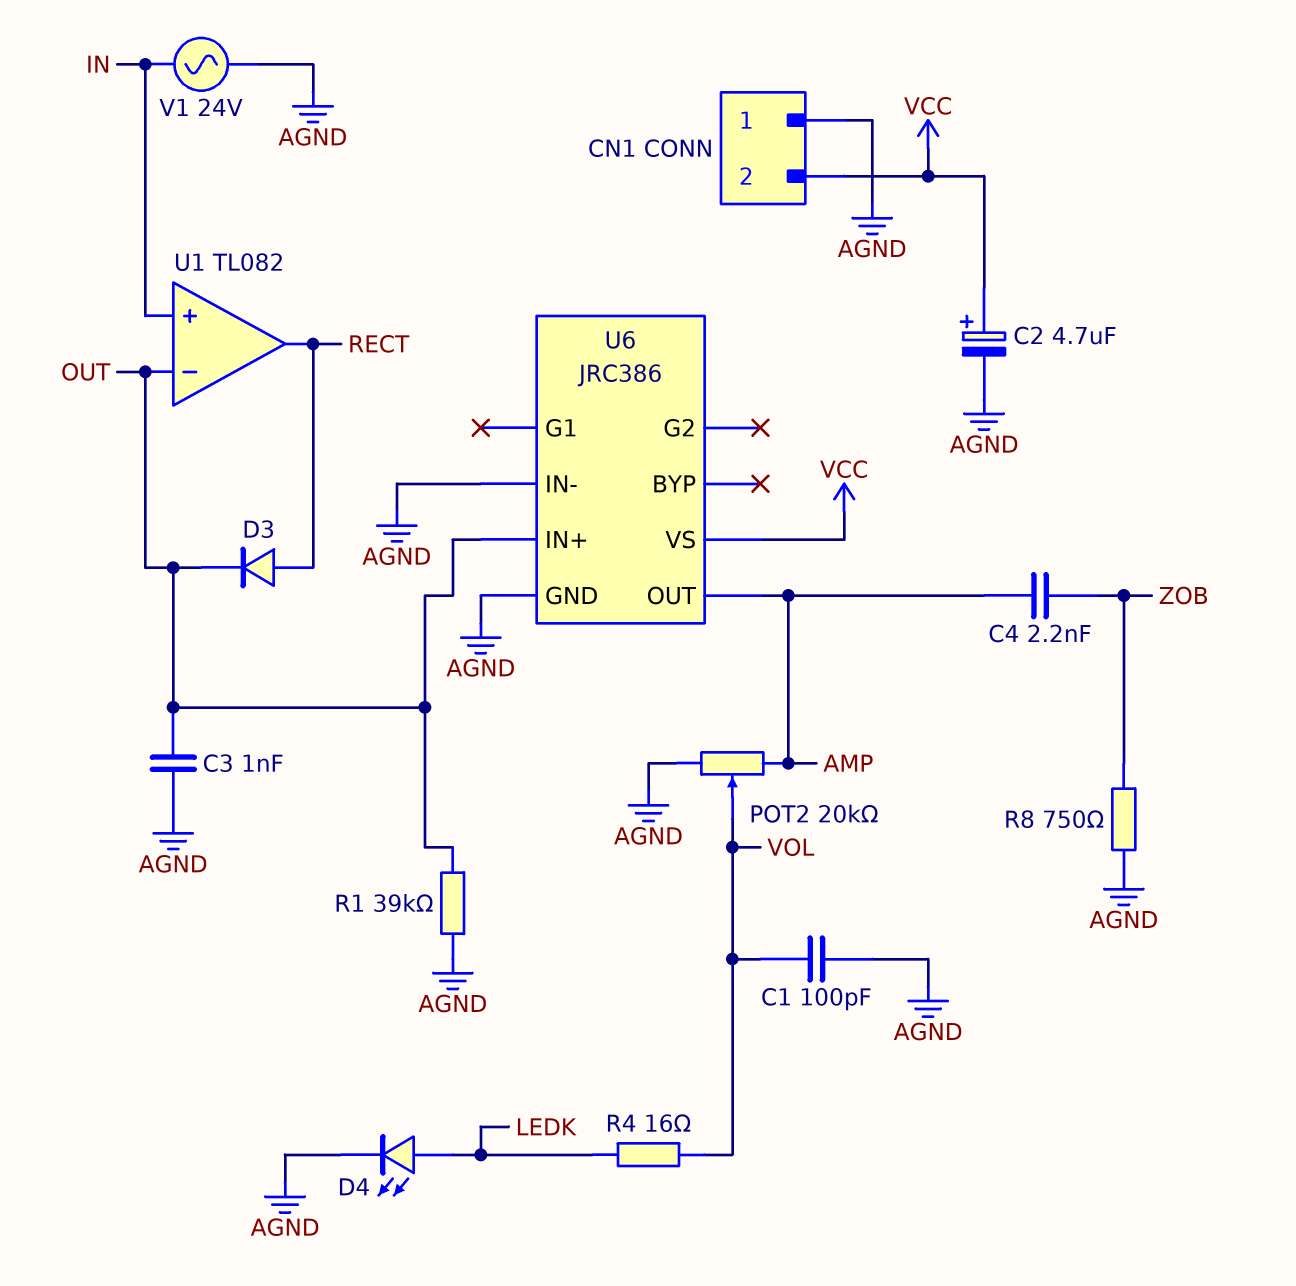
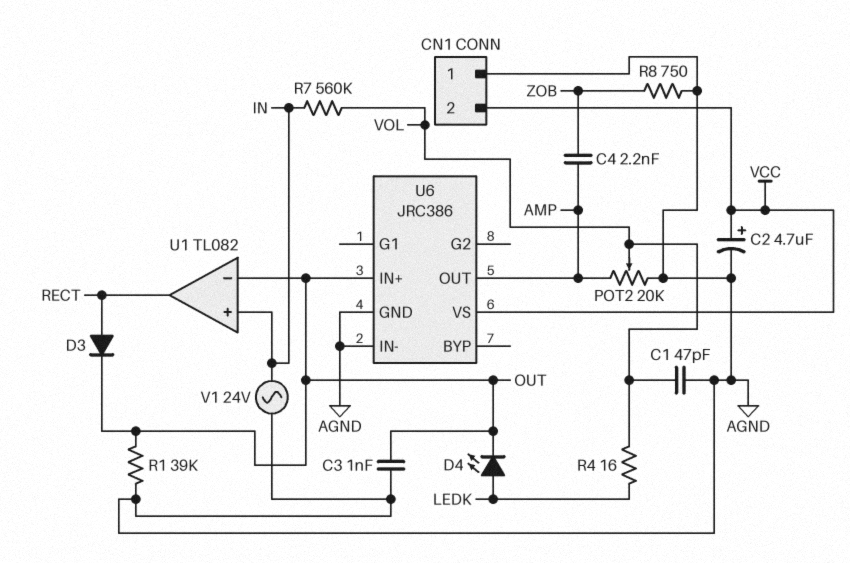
C1: 100pF (AGND, VOL) -> 47pF (AGND, VOL)
D4: LED (A LEDK, K AGND) -> LED (A LEDK, K OUT)
R7: none -> 560k (IN, VOL)

